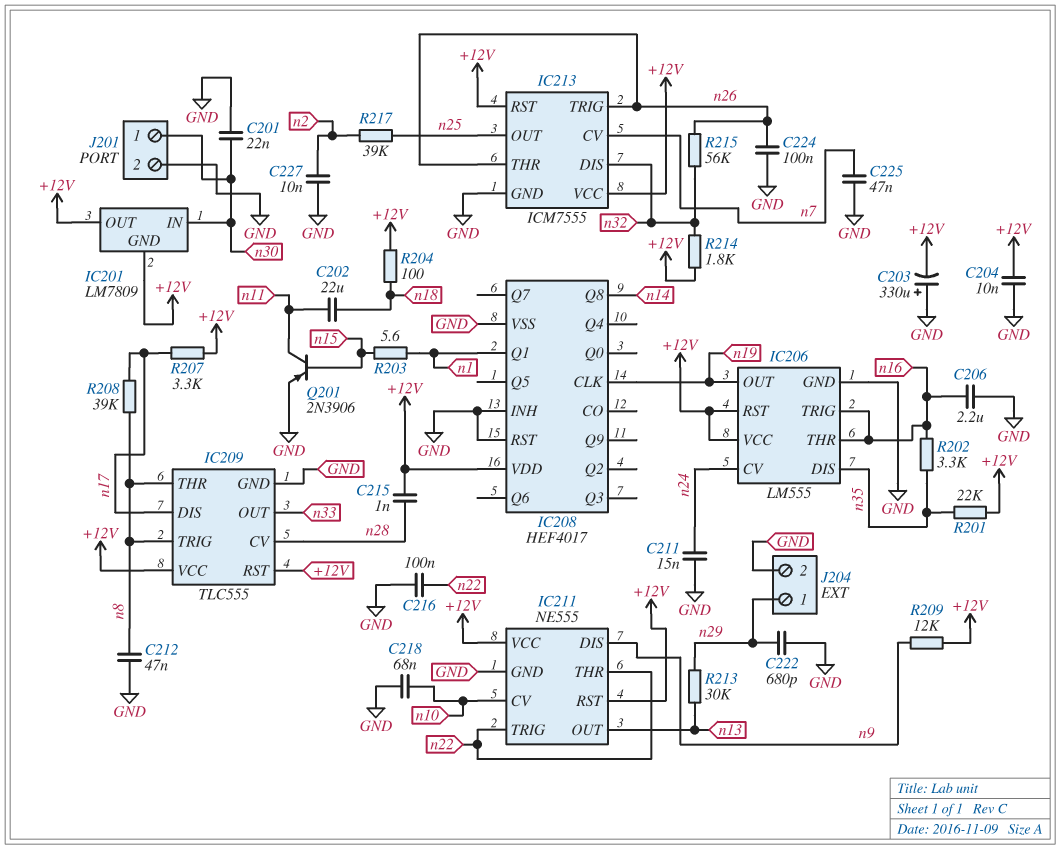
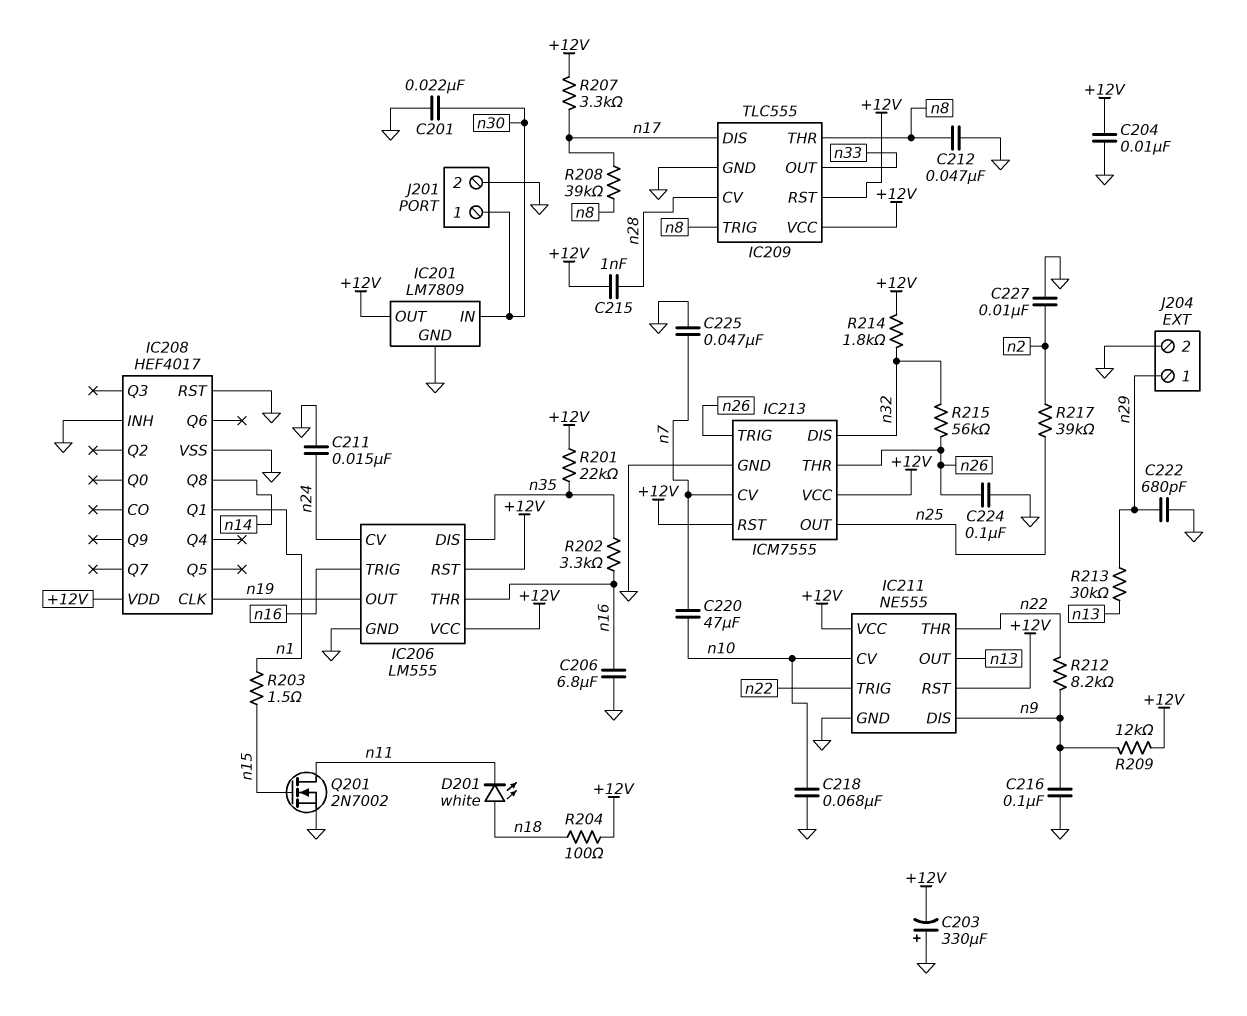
C202: 22uF (n11, n18) -> none
C206: 2.2uF (GND, n16) -> 6.8uF (GND, n16)
C216: 100nF (GND, n22) -> 100nF (GND, n9)
C220: none -> 47uF (n7, n10)
D201: none -> LED white (A n18, K n11)
IC201 pin GND: +12V -> GND
Q201: PNP 2N3906 (B n15, C n11, E GND) -> NMOS 2N7002 (G n15, D n11, S GND)
R203: 5.6 (n1, n15) -> 1.5 (n1, n15)
R212: none -> 8.2k (n9, n22)

